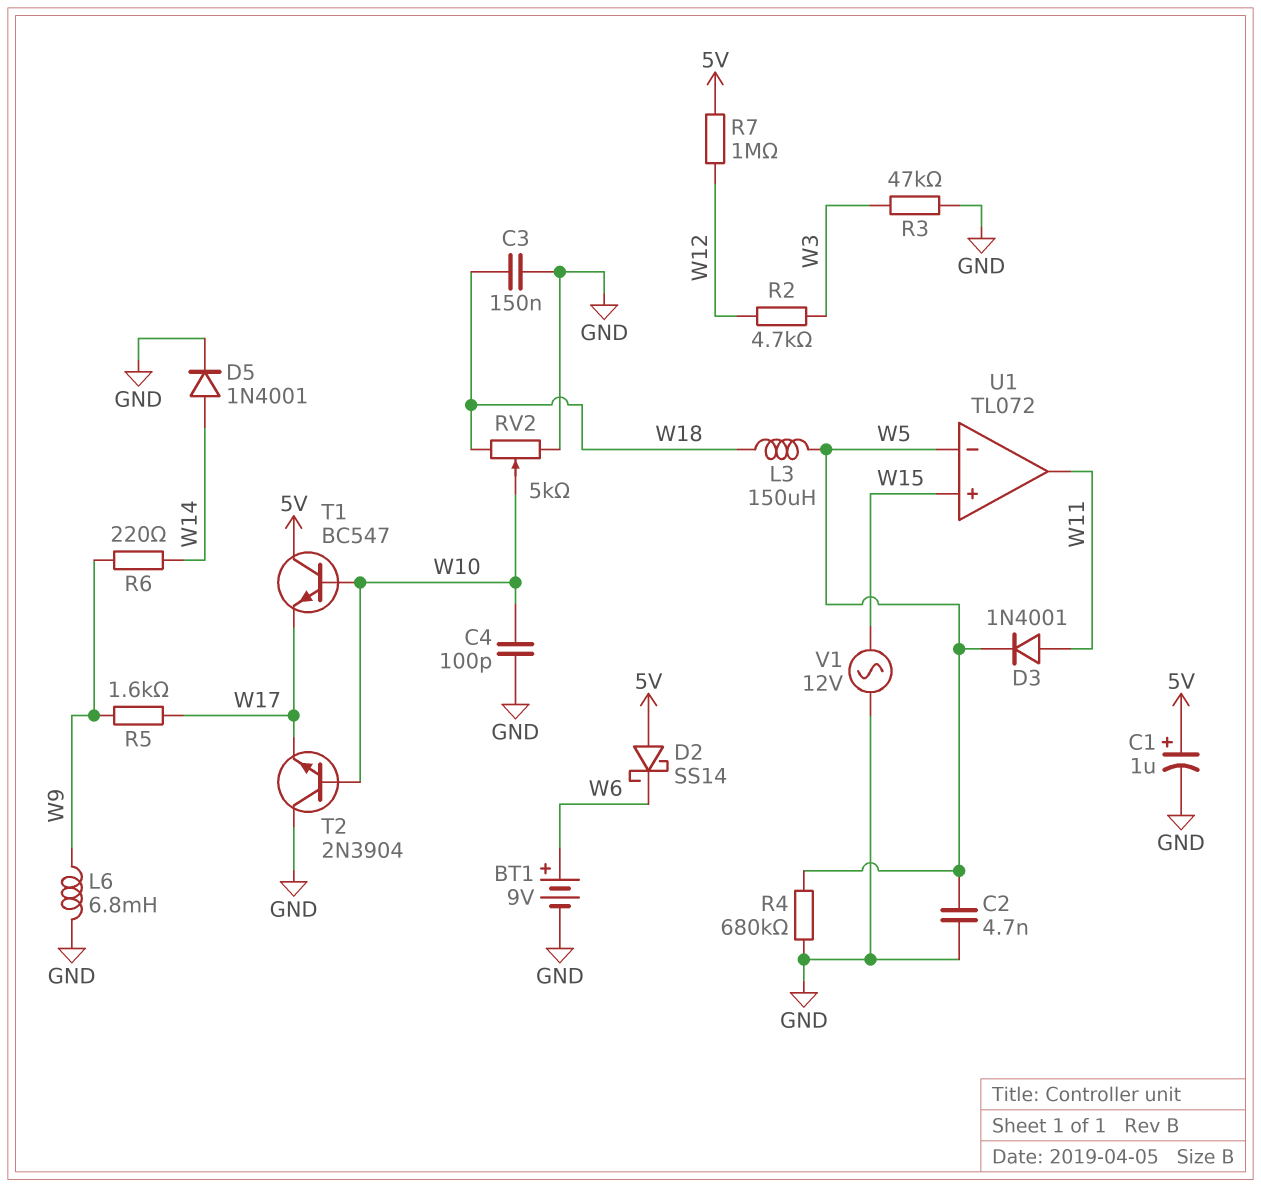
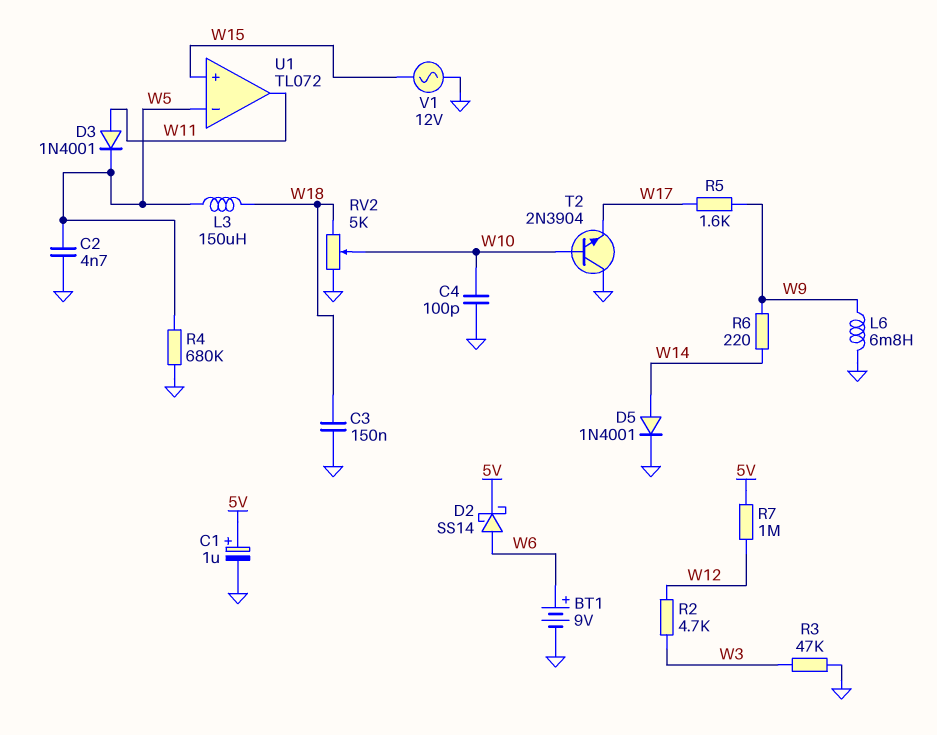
D2: schottky SS14 (A 5V, K W6) -> schottky SS14 (A W6, K 5V)
T1: NPN BC547 (B W10, C 5V, E W17) -> none

